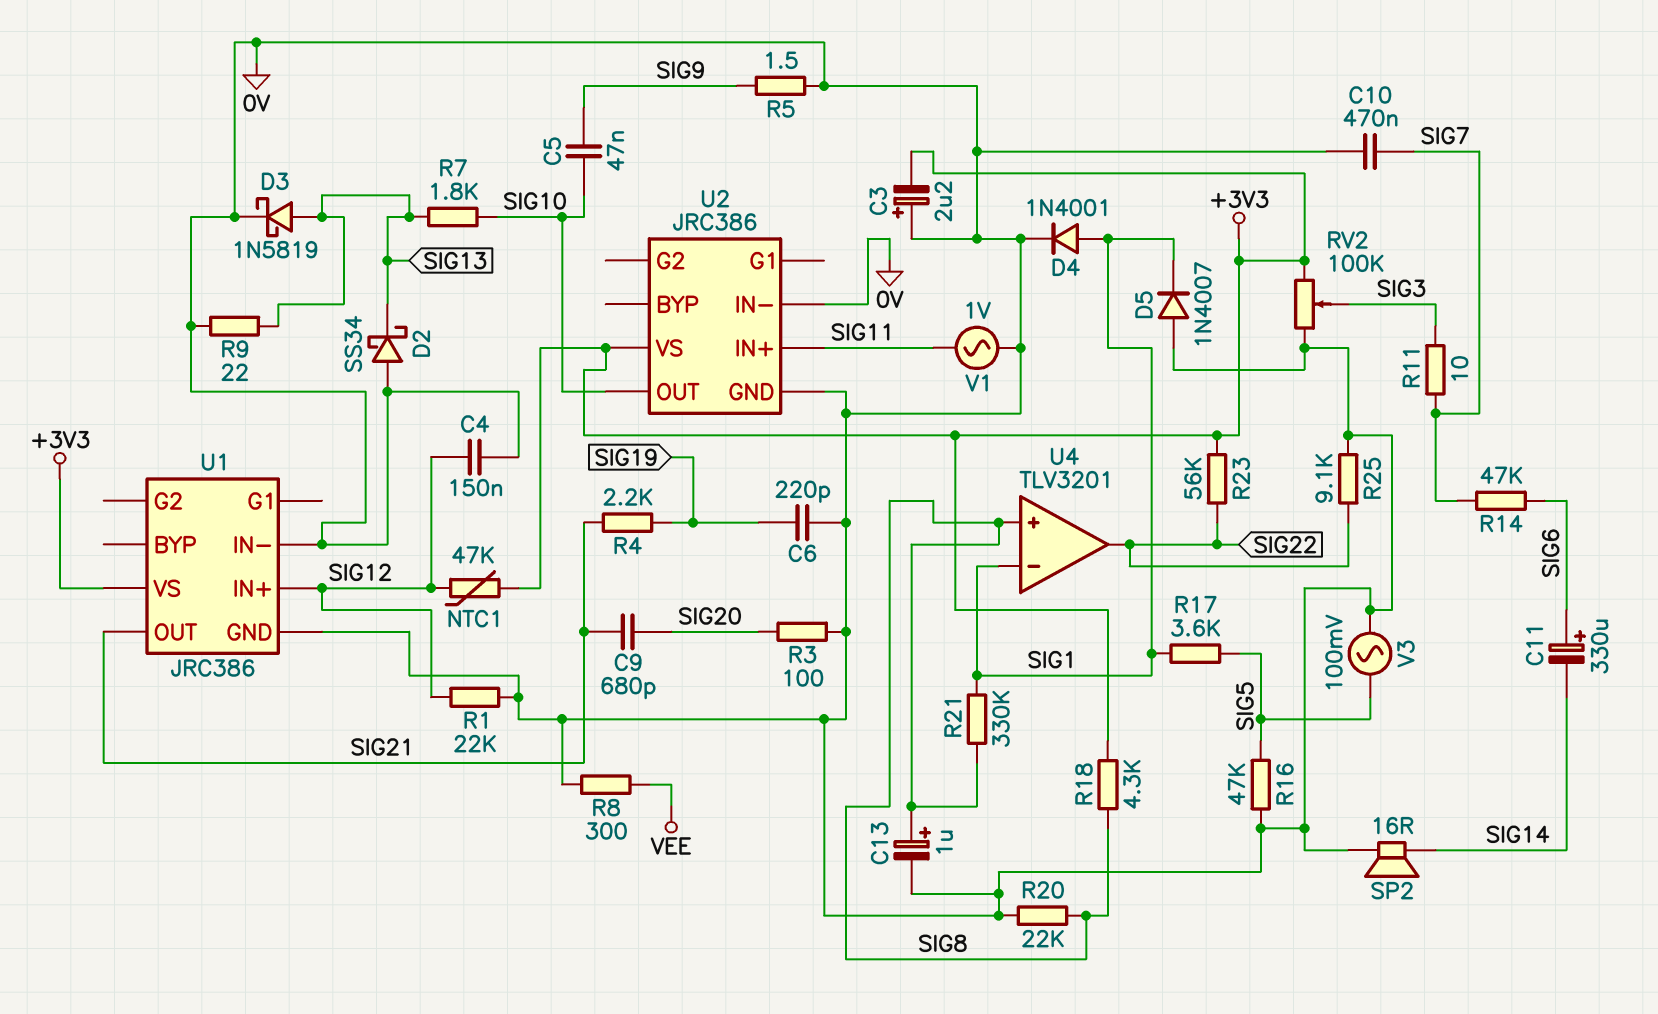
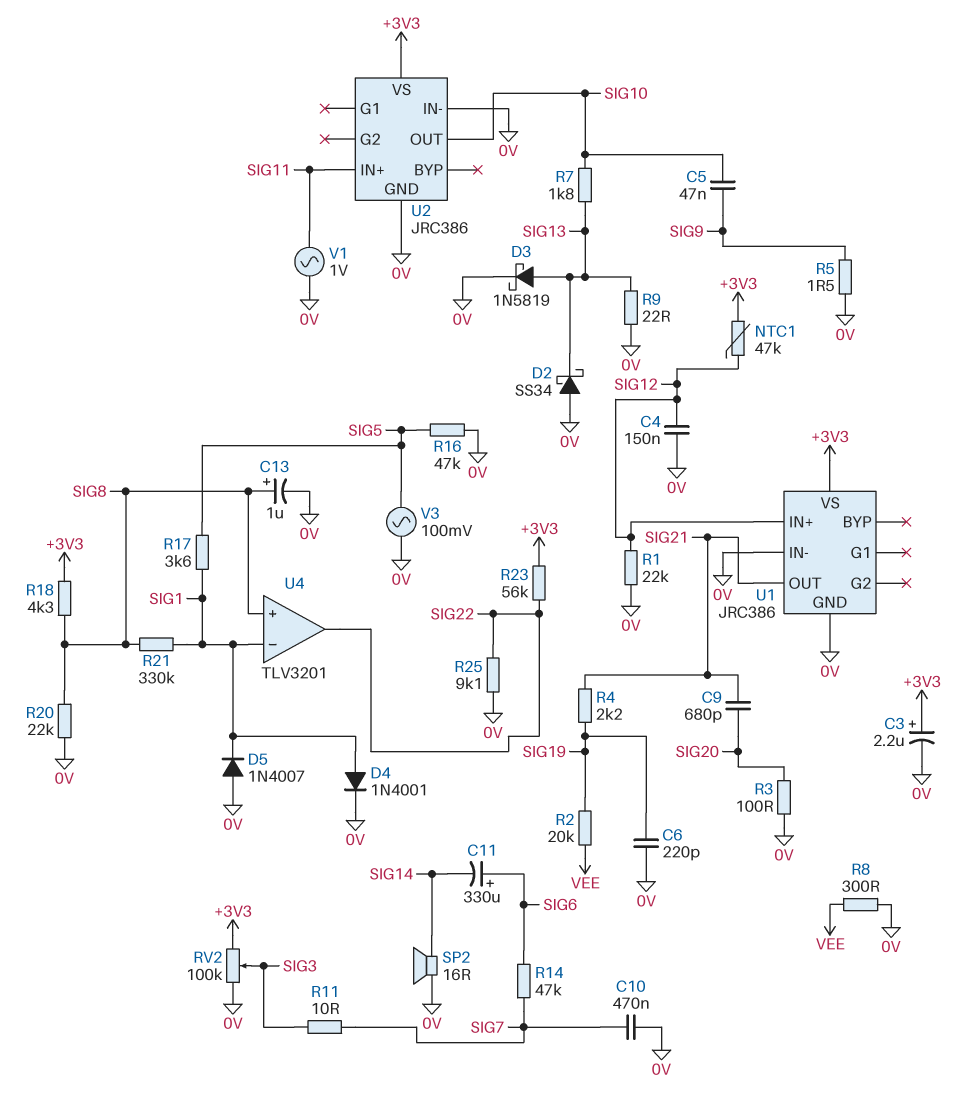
C3: 2.2uF (plus 0V, minus +3V3) -> 2.2uF (plus +3V3, minus 0V)
R2: none -> 20k (SIG19, VEE)

